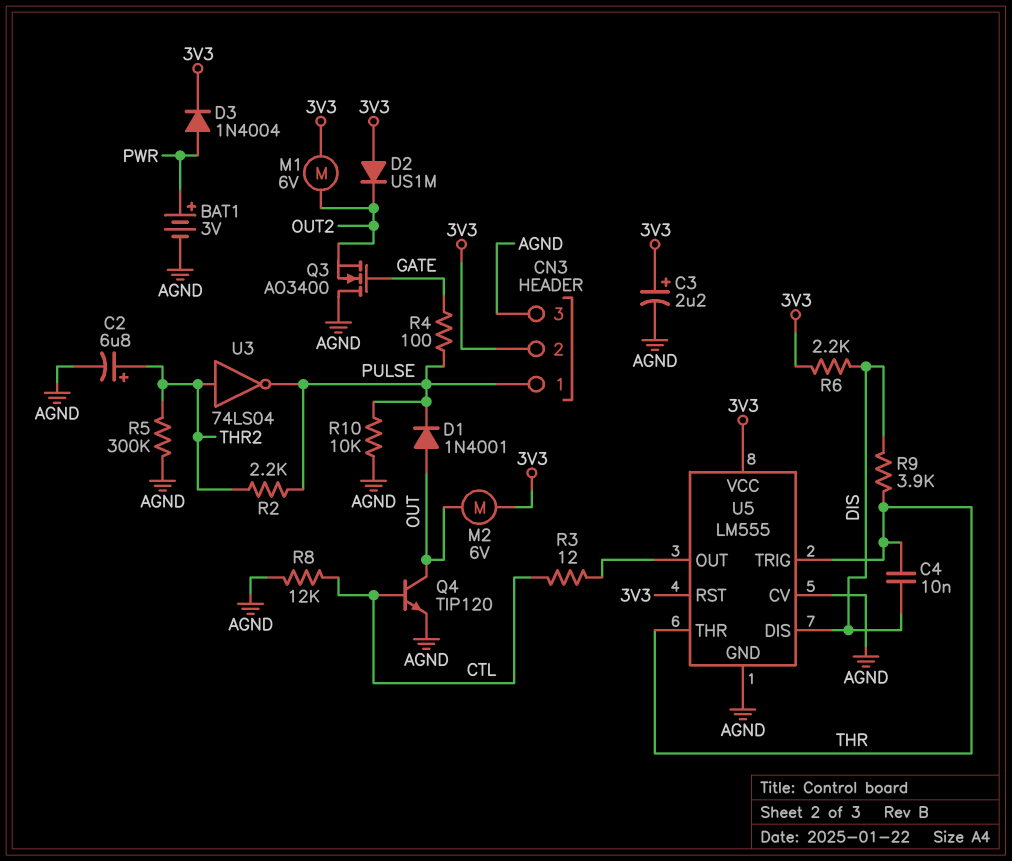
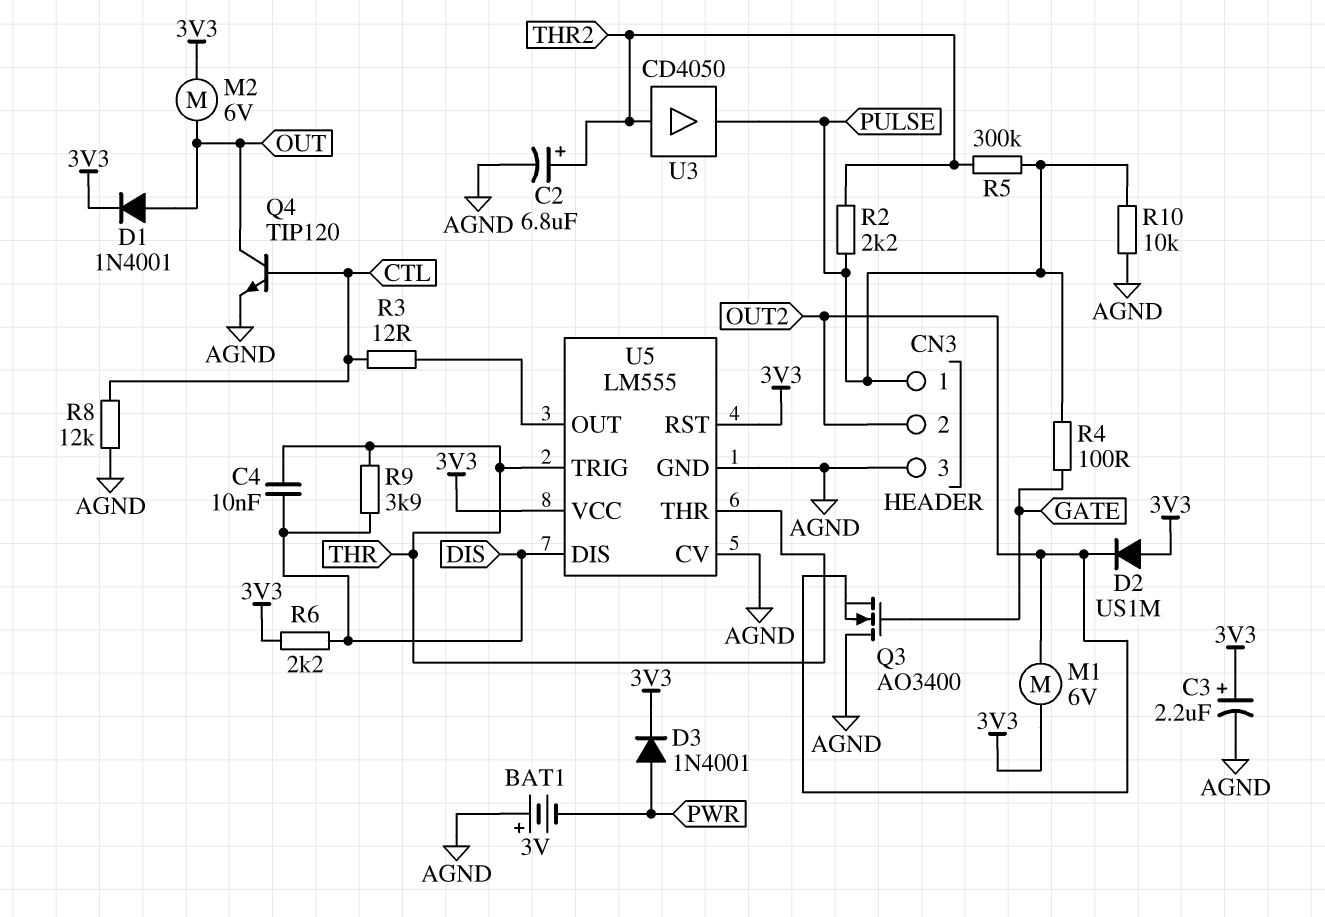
BAT1: 3V (plus PWR, minus AGND) -> 3V (plus AGND, minus PWR)
CN3 pin 2: 3V3 -> OUT2
D1: diode 1N4001 (A OUT, K PULSE) -> diode 1N4001 (A OUT, K 3V3)
D3: diode 1N4004 (A PWR, K 3V3) -> diode 1N4001 (A PWR, K 3V3)
R5: 300k (AGND, THR2) -> 300k (PULSE, THR2)
U3: NOT 74LS04 (in THR2, out PULSE) -> buffer CD4050 (in THR2, out PULSE)

